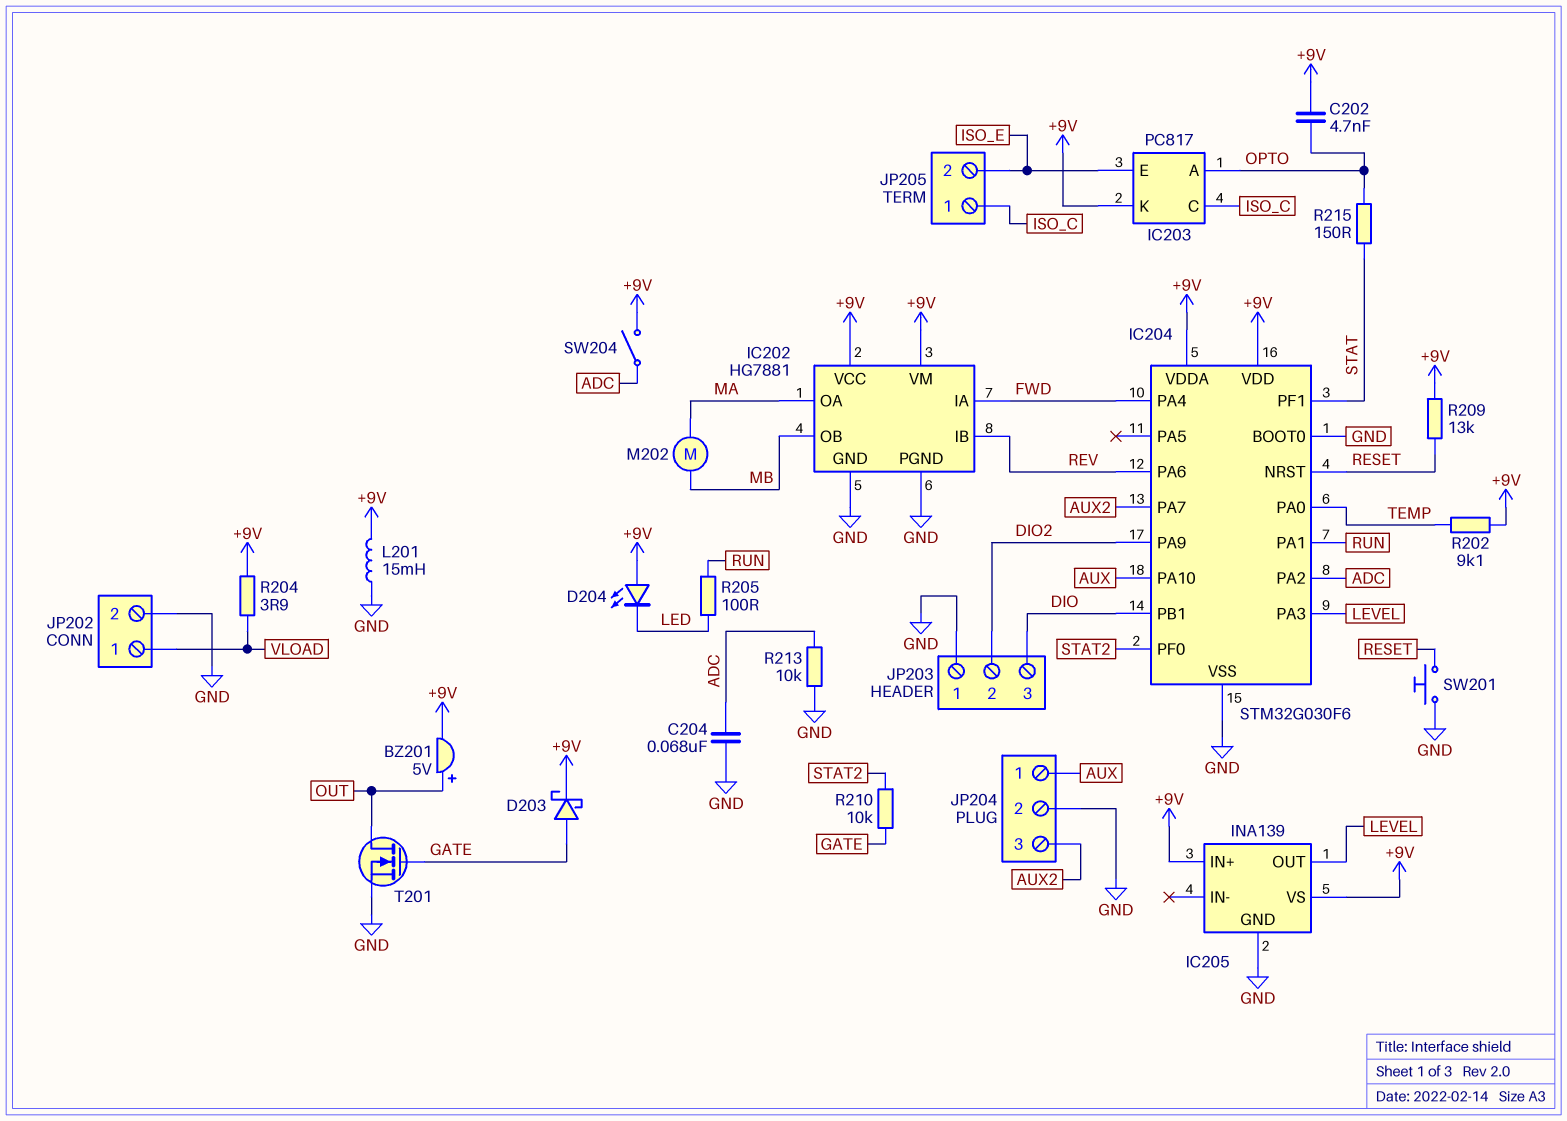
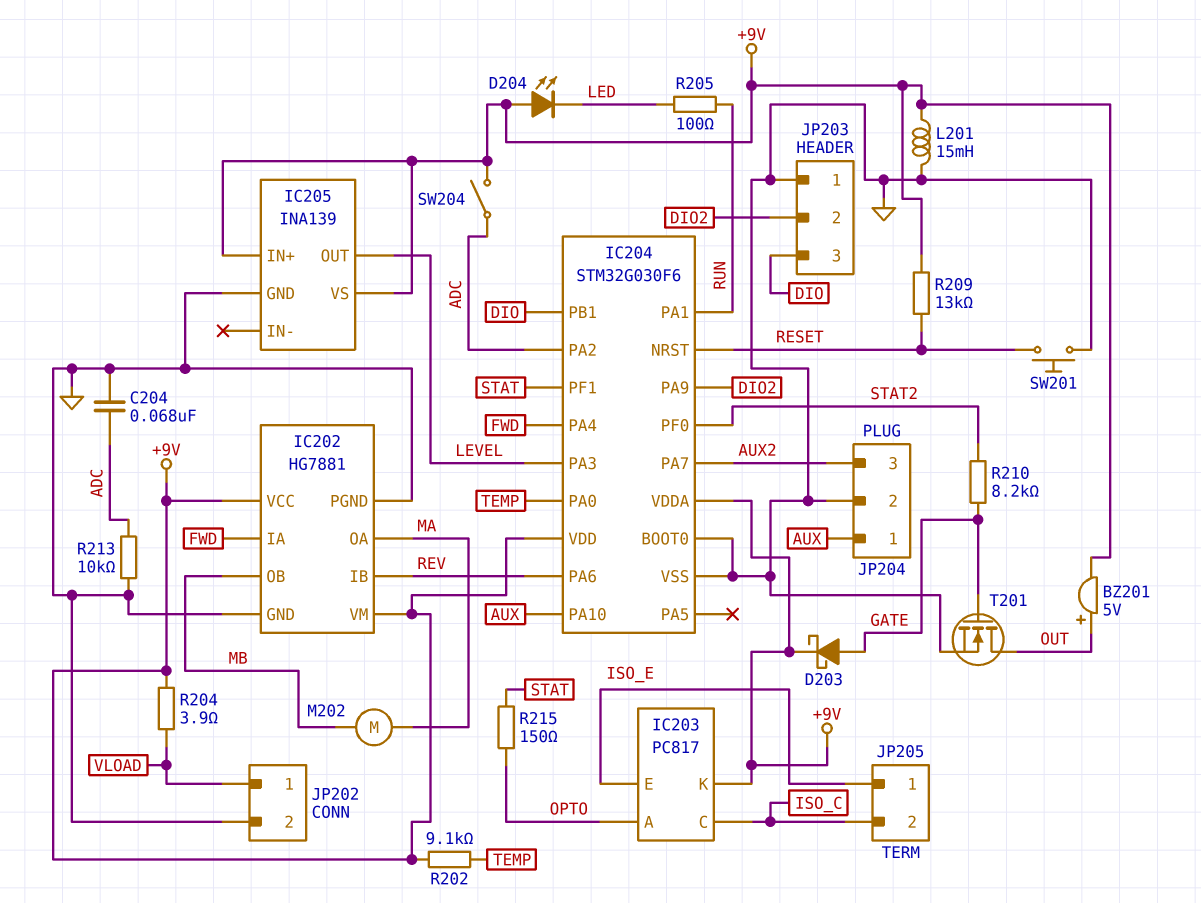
C202: 4.7nF (+9V, OPTO) -> none
JP205 pin 1: ISO_C -> ISO_E
JP205 pin 2: ISO_E -> ISO_C
R210: 10k (GATE, STAT2) -> 8.2k (GATE, STAT2)

